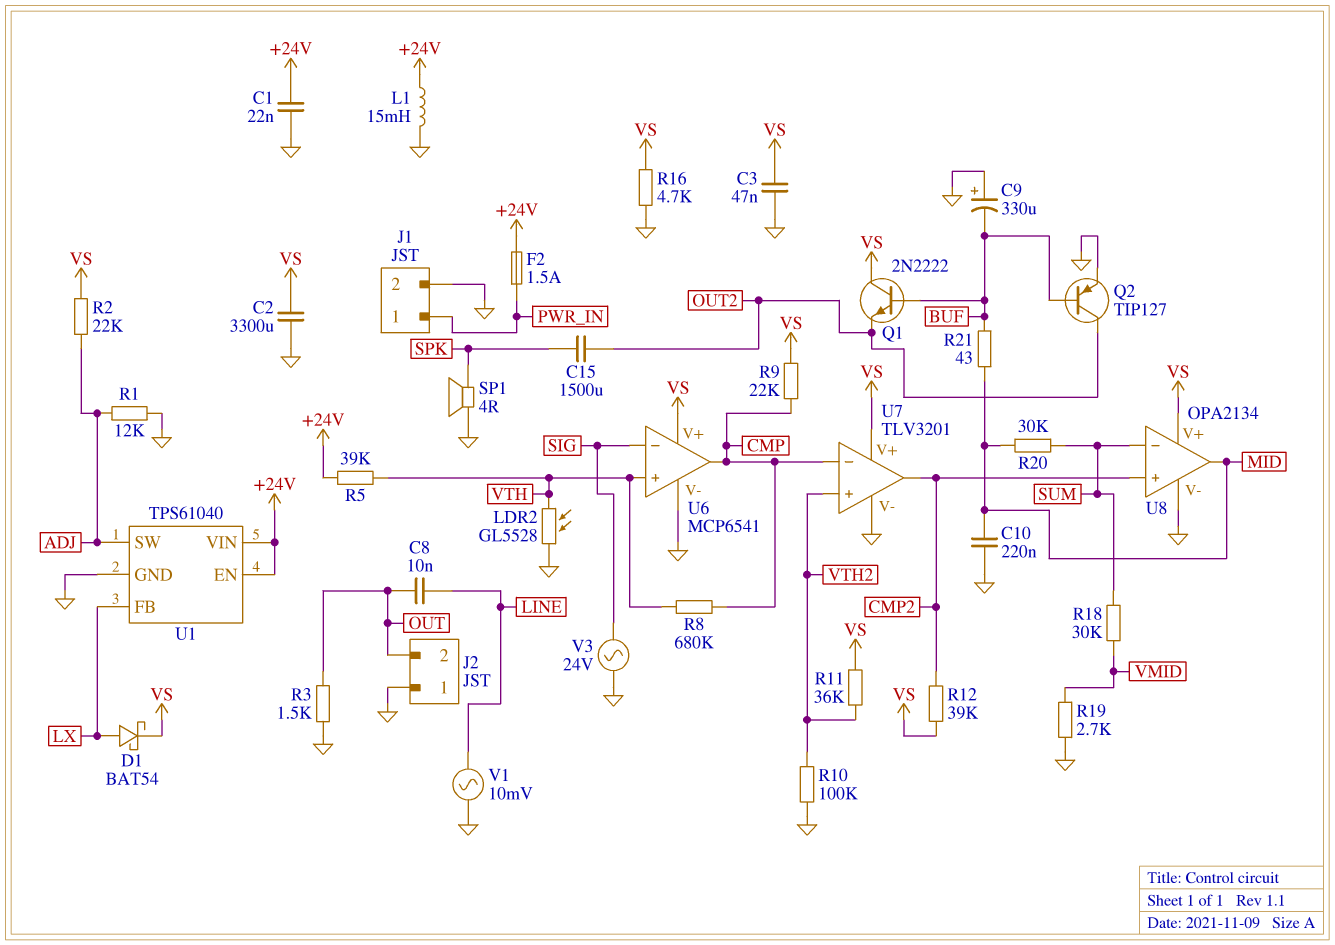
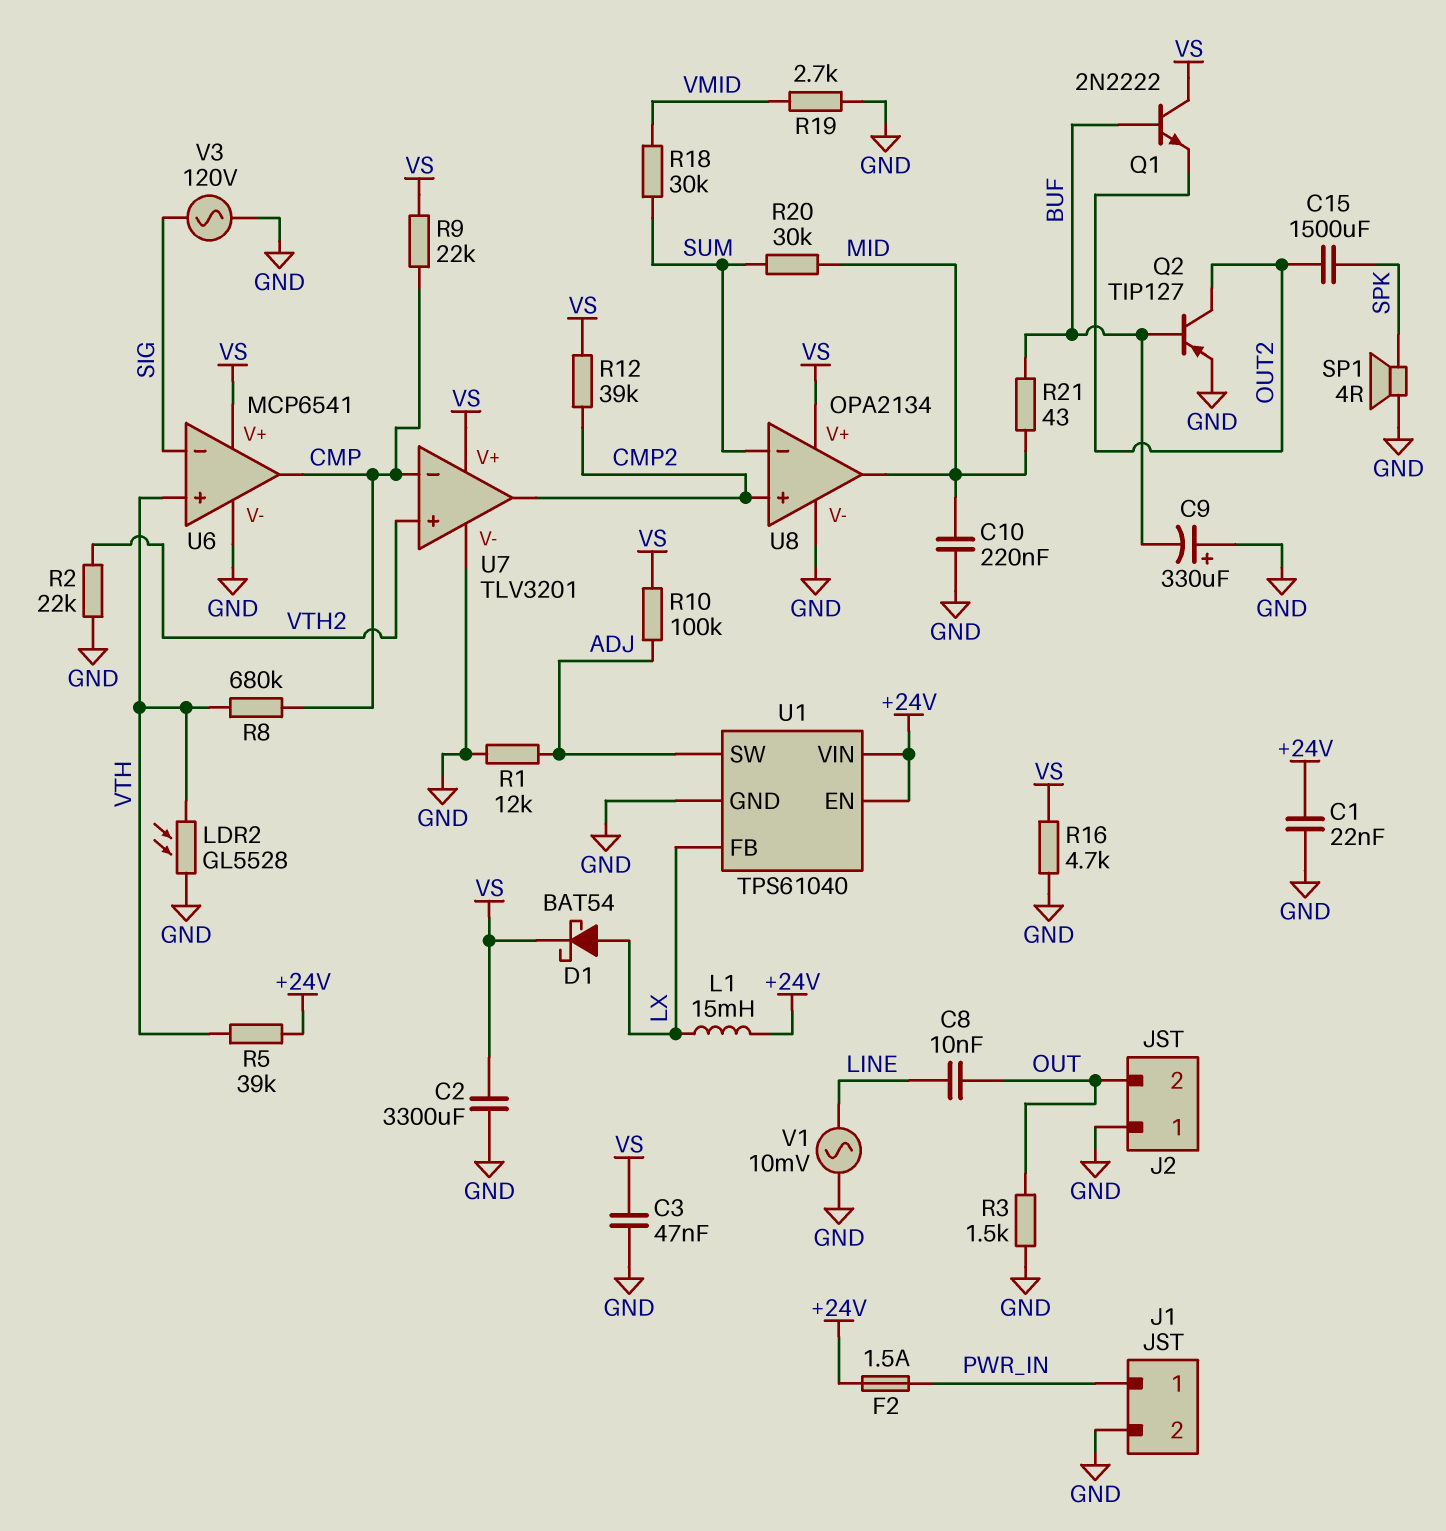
L1: 15mH (+24V, GND) -> 15mH (+24V, LX)
R2: 22k (ADJ, VS) -> 22k (GND, VTH2)
R10: 100k (GND, VTH2) -> 100k (ADJ, VS)
R11: 36k (VS, VTH2) -> none
V3: AC 24V (GND, SIG) -> AC 120V (GND, SIG)

